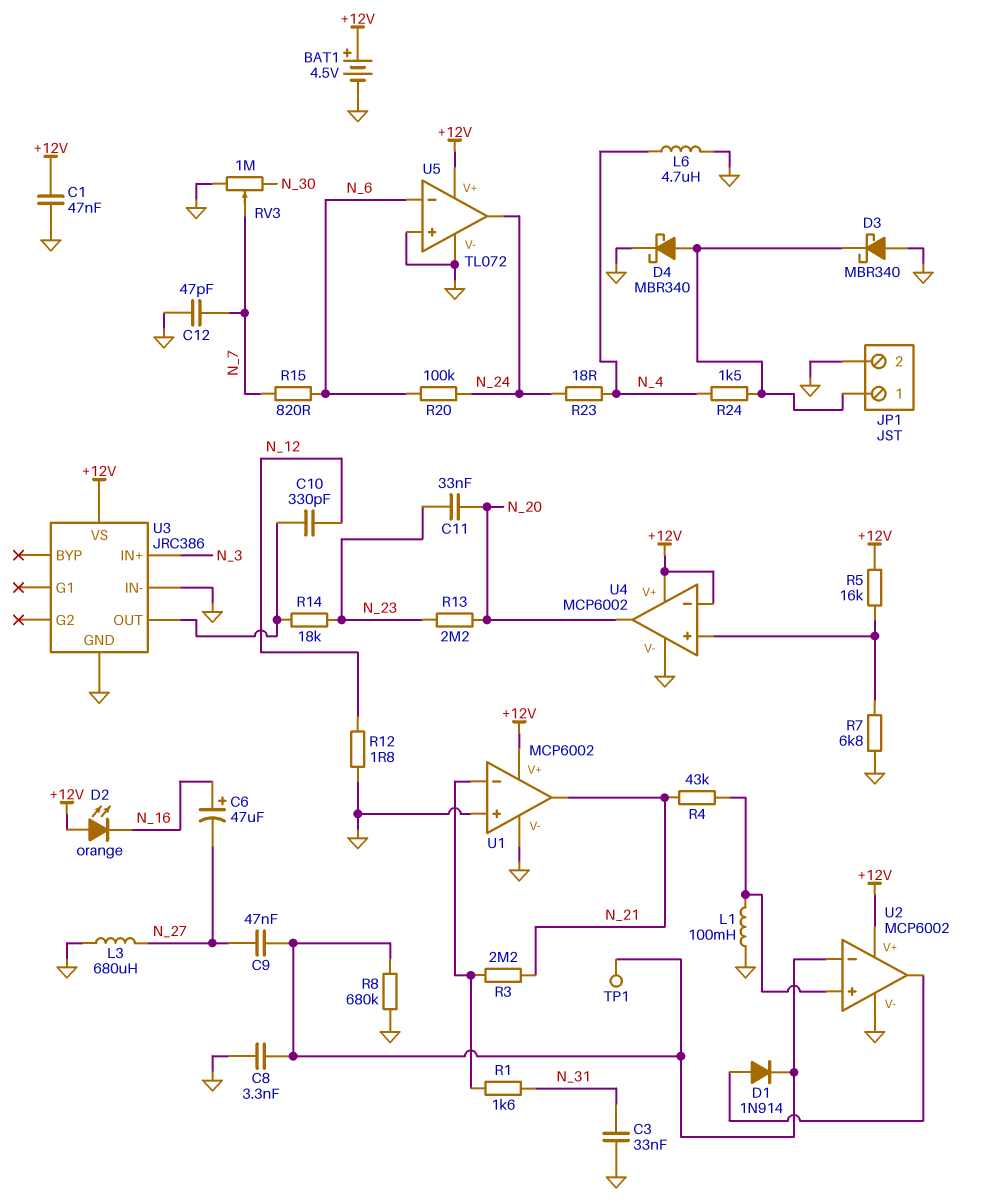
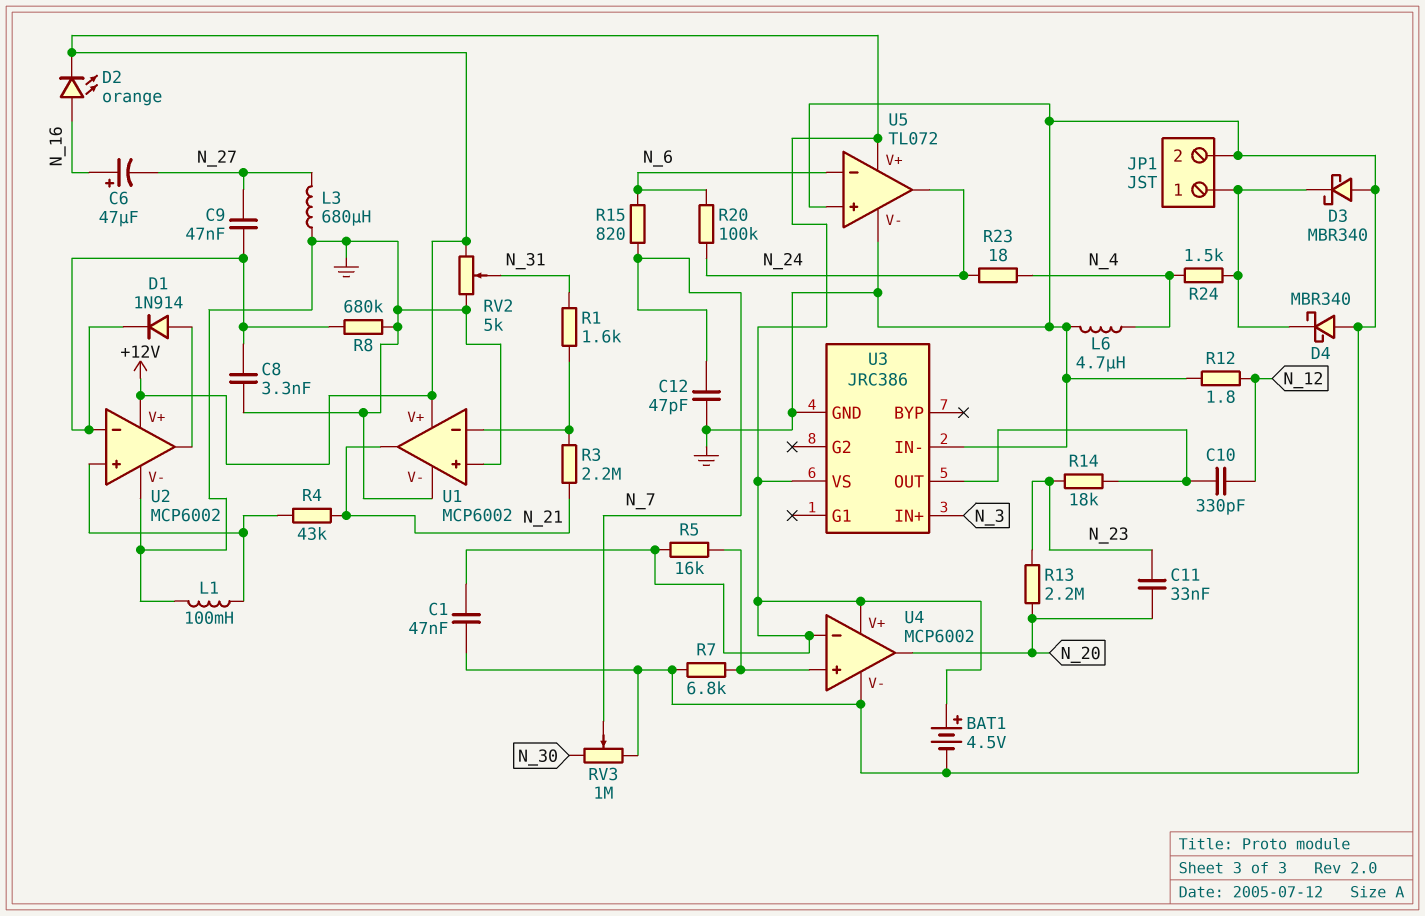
C3: 33nF (GND, N_31) -> none
D2: LED orange (A +12V, K N_16) -> LED orange (A N_16, K +12V)
D4: schottky MBR340 (A JP1/1, K GND) -> schottky MBR340 (A GND, K JP1/1)
RV2: none -> 5k (+12V, GND, wiper N_31)
TP1: test point (U2/in-) -> none

